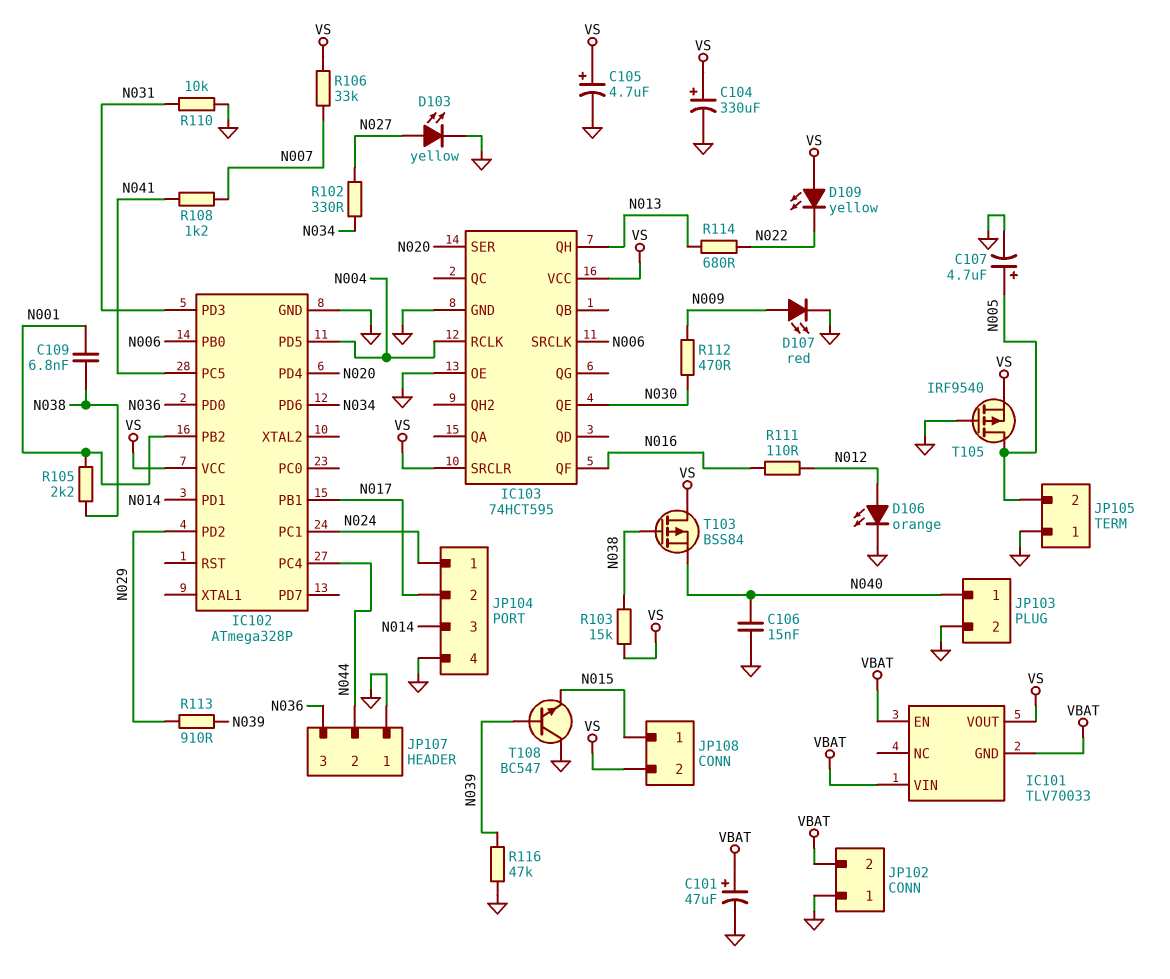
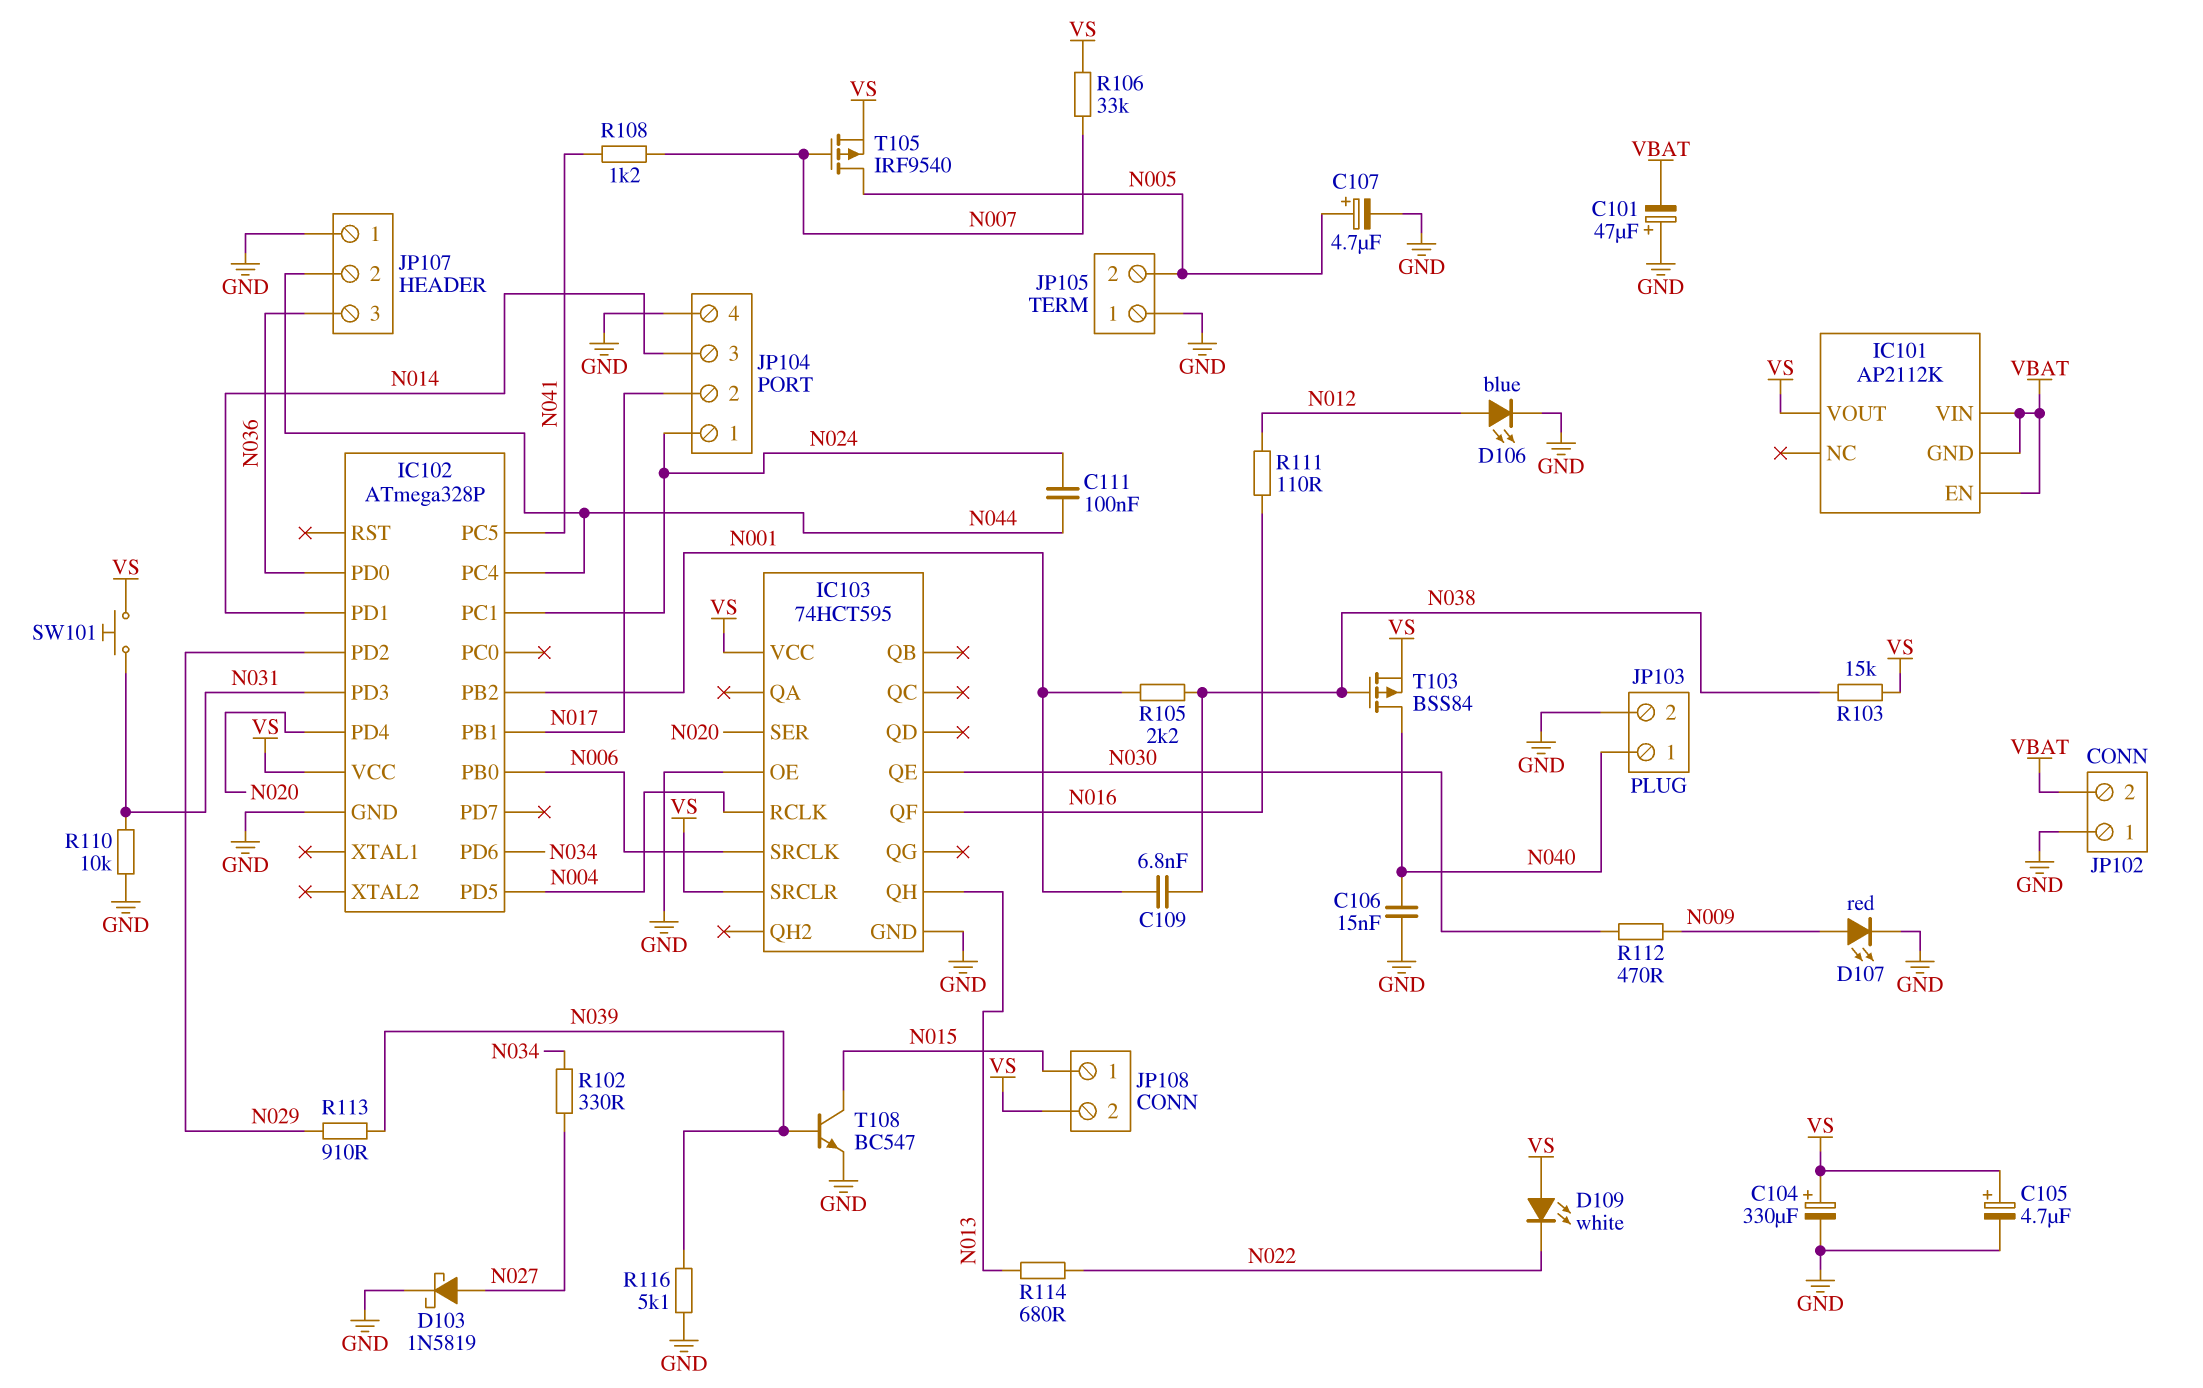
C101: 47uF (plus VBAT, minus GND) -> 47uF (plus GND, minus VBAT)
C111: none -> 100nF (N024, N044)
D103: LED yellow (A N027, K GND) -> schottky 1N5819 (A N027, K GND)
D106: LED orange (A N012, K GND) -> LED blue (A N012, K GND)
D109: LED yellow (A VS, K N022) -> LED white (A VS, K N022)
IC101: TLV70033 -> AP2112K
R116: 47k (GND, N039) -> 5.1k (GND, N039)
SW101: none -> button (N031, VS)
T103: PMOS BSS84 (G N038, D VS, S N040) -> PMOS BSS84 (G N038, D N040, S VS)
T105: PMOS IRF9540 (G GND, D N005, S VS) -> PMOS IRF9540 (G N007, D N005, S VS)
T108: NPN BC547 (B N039, C GND, E N015) -> NPN BC547 (B N039, C N015, E GND)

